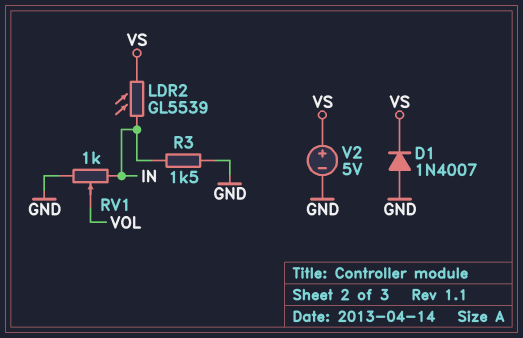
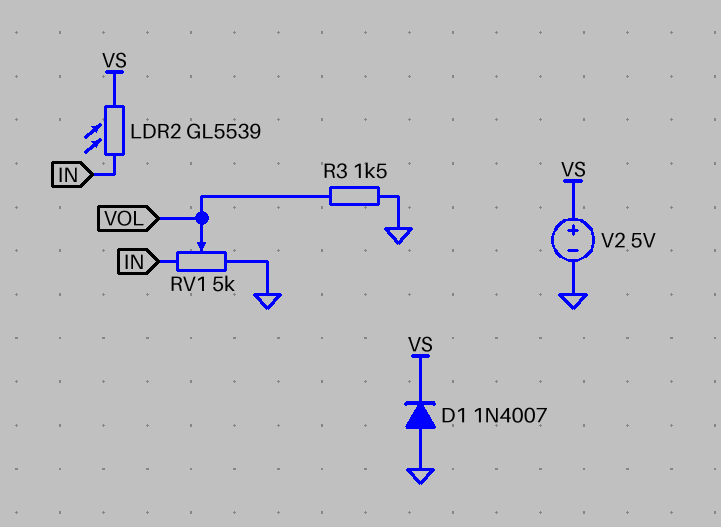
R3: 1.5k (GND, IN) -> 1.5k (GND, VOL)
RV1: 1k (GND, IN, wiper VOL) -> 5k (GND, IN, wiper VOL)

